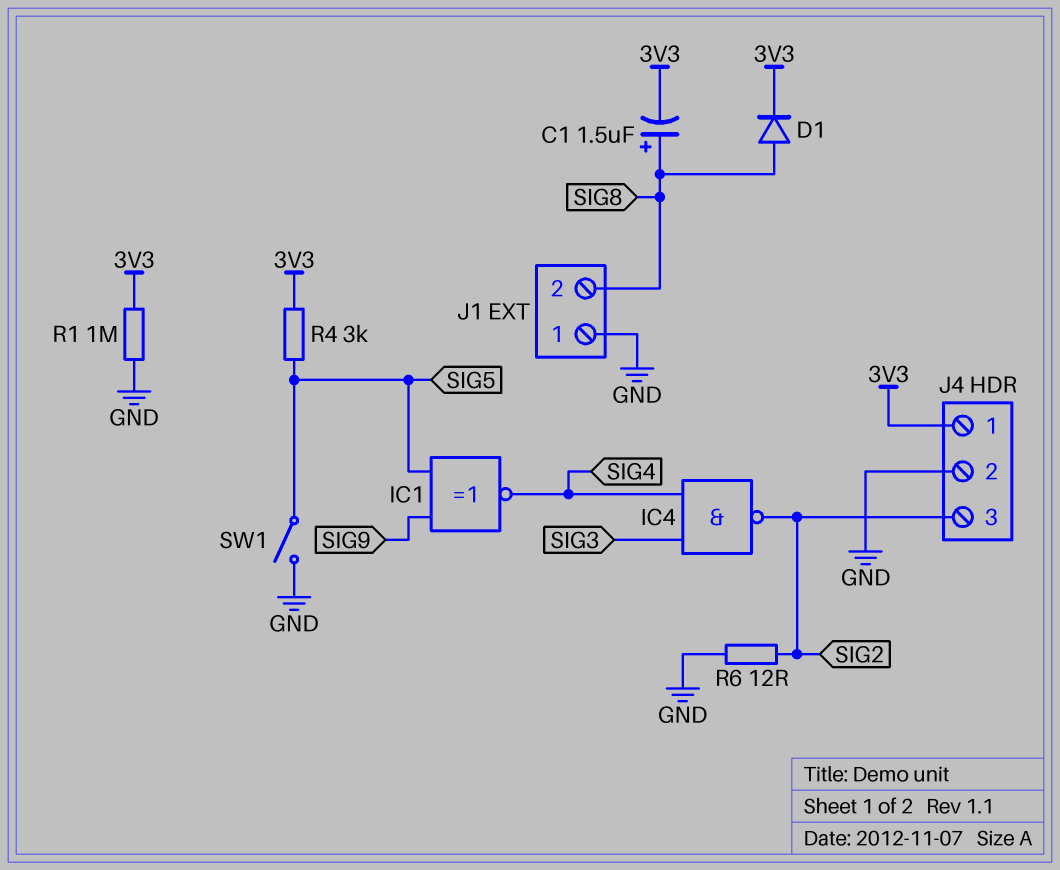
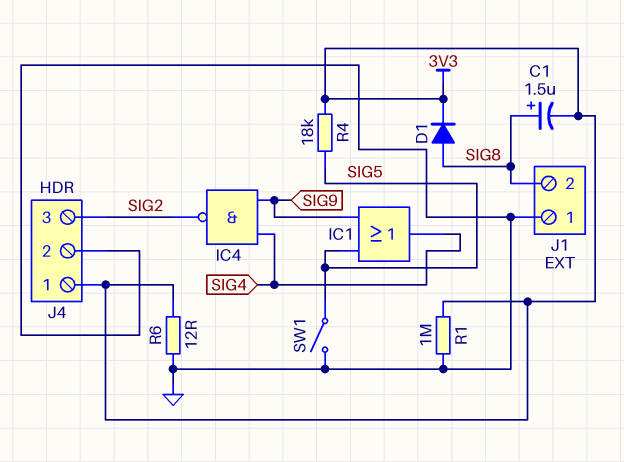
IC1: XNOR (in SIG5, in SIG9, out SIG4) -> OR (in SIG5, in SIG9, out SIG4)
IC4: NAND (in SIG3, in SIG4, out SIG2) -> NAND (in SIG4, in SIG9, out SIG2)
R4: 3k (3V3, SIG5) -> 18k (3V3, SIG5)
R6: 12 (GND, SIG2) -> 12 (3V3, GND)

